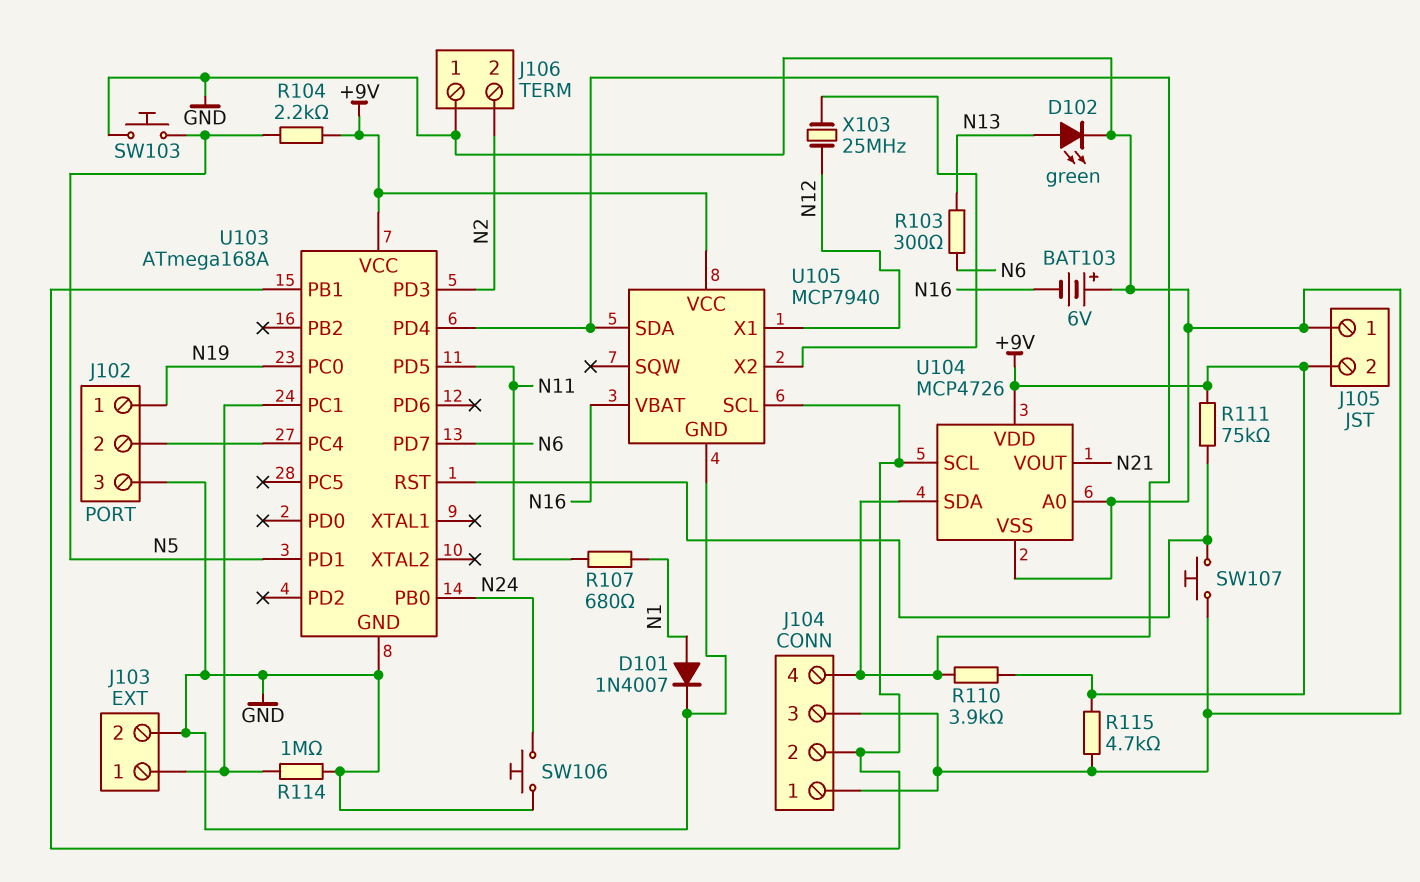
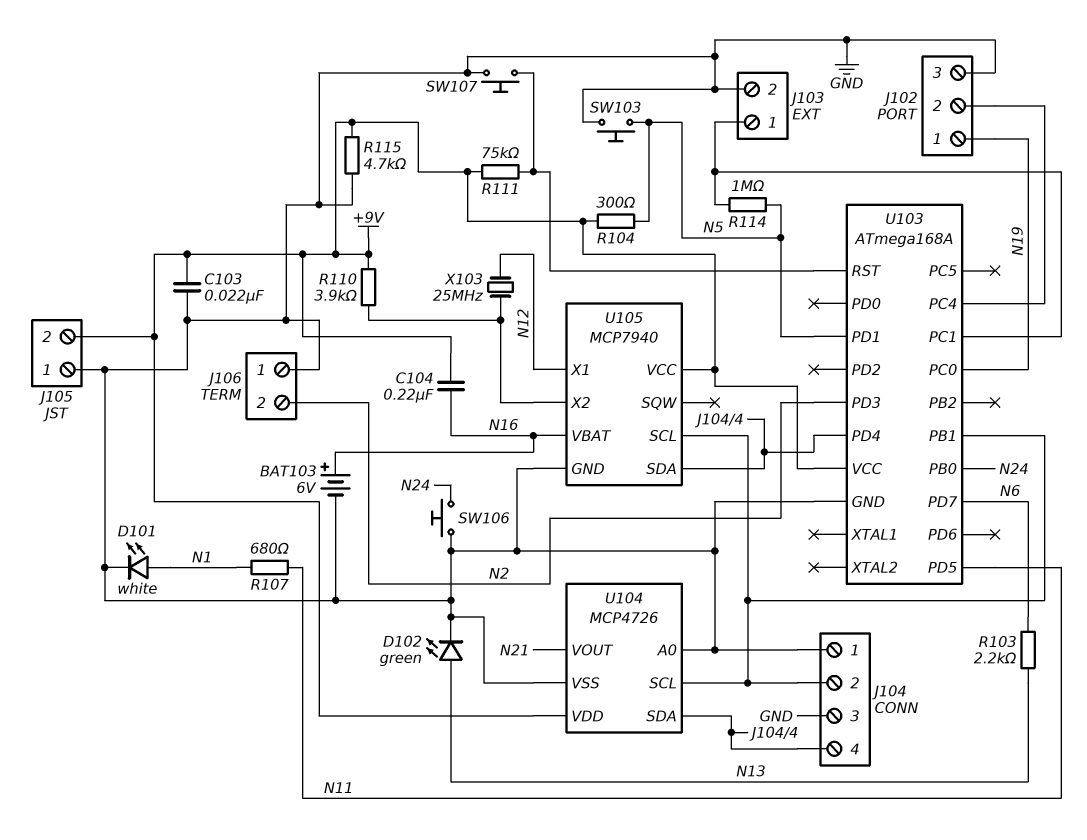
BAT103: 6V (plus GND, minus N16) -> 6V (plus N16, minus GND)
C103: none -> 22nF (+9V, GND)
C104: none -> 220nF (+9V, N16)
D101: diode 1N4007 (A N1, K GND) -> LED white (A N1, K GND)
R103: 300 (N6, N13) -> 2.2k (N6, N13)
R104: 2.2k (+9V, N5) -> 300 (+9V, N5)
R110: 3.9k (+9V, J104/4) -> 3.9k (+9V, U105/X2)
R114: 1M (GND, J103/1) -> 1M (J103/1, N5)

